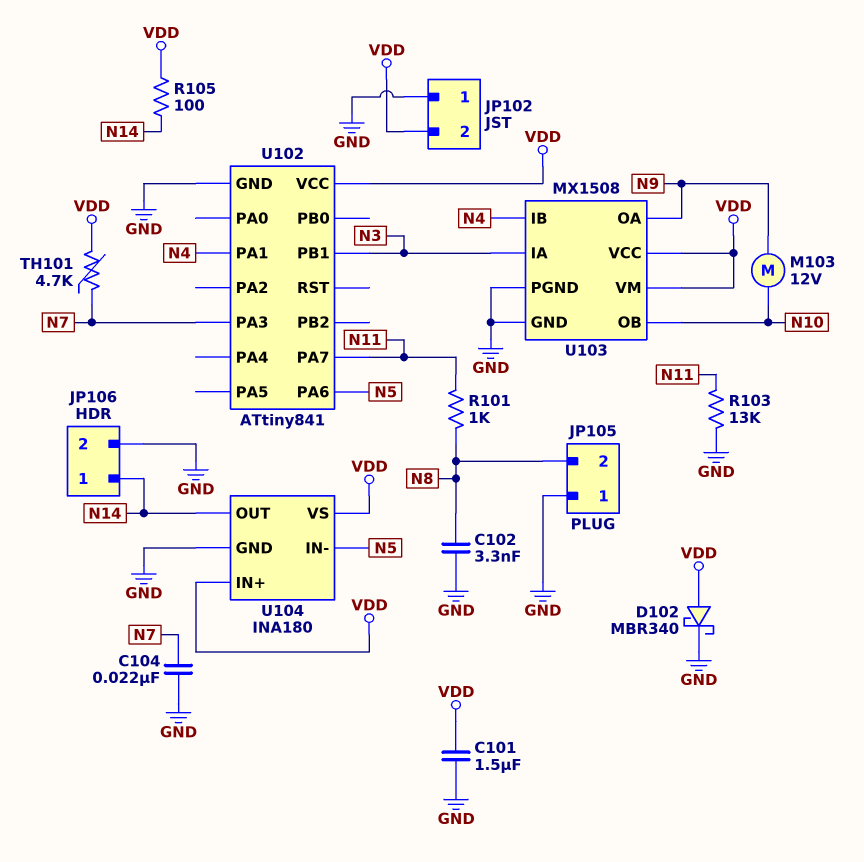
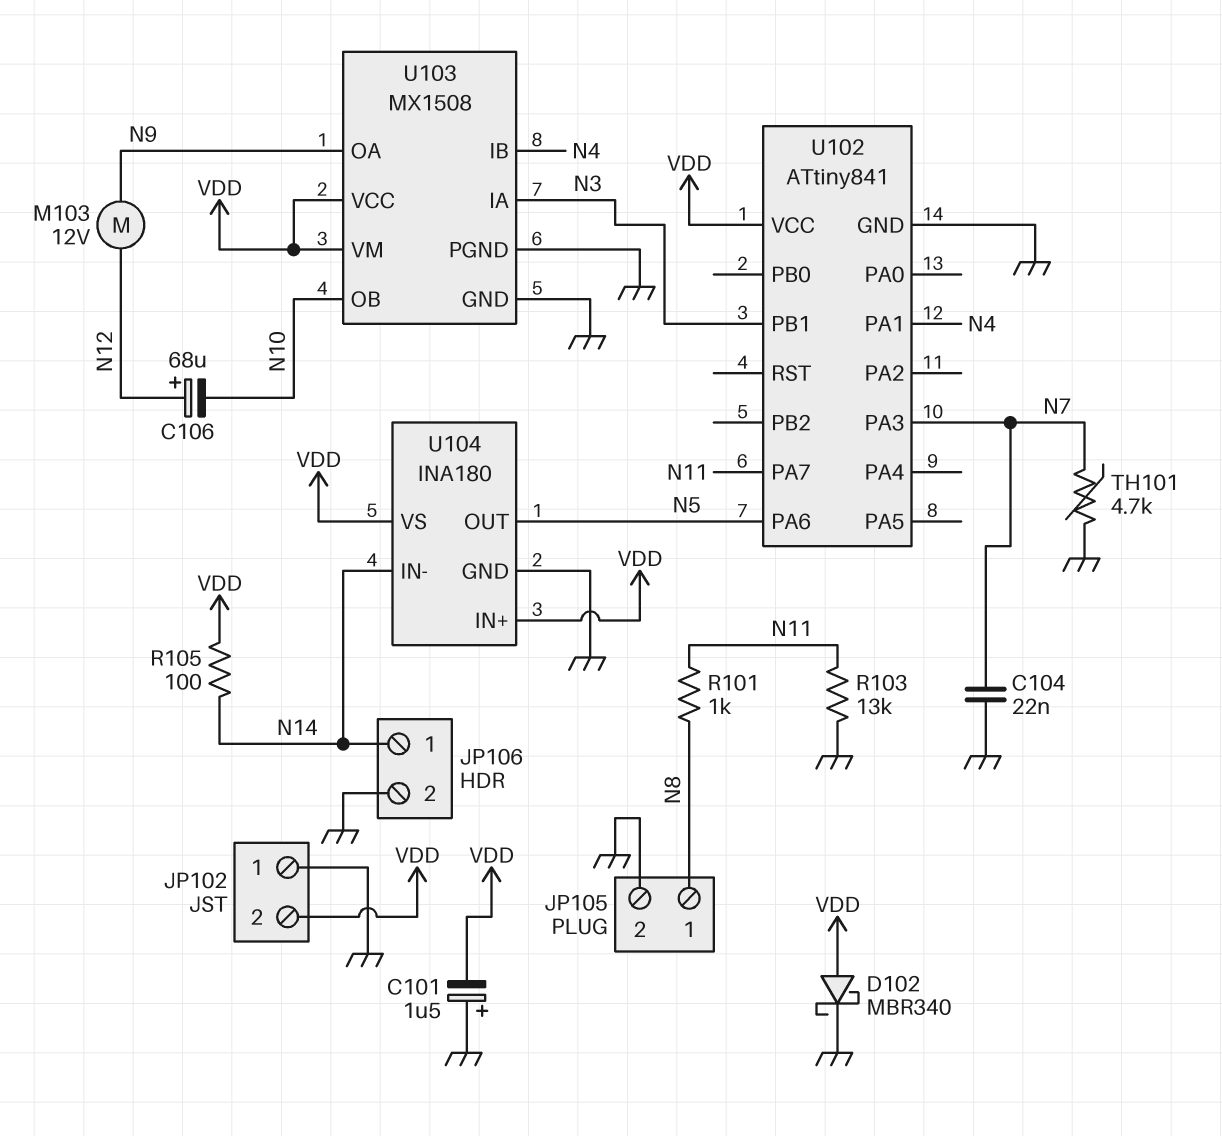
C101: 1.5uF (GND, VDD) -> 1.5uF (plus GND, minus VDD)
C102: 3.3nF (GND, N8) -> none
C106: none -> 68uF (plus N12, minus N10)
JP105 pin 1: GND -> N8
JP105 pin 2: N8 -> GND
M103: motor 12V (N9, N10) -> motor 12V (N9, N12)
TH101: 4.7k (N7, VDD) -> 4.7k (GND, N7)
U104 pin IN-: N5 -> N14
U104 pin OUT: N14 -> N5

